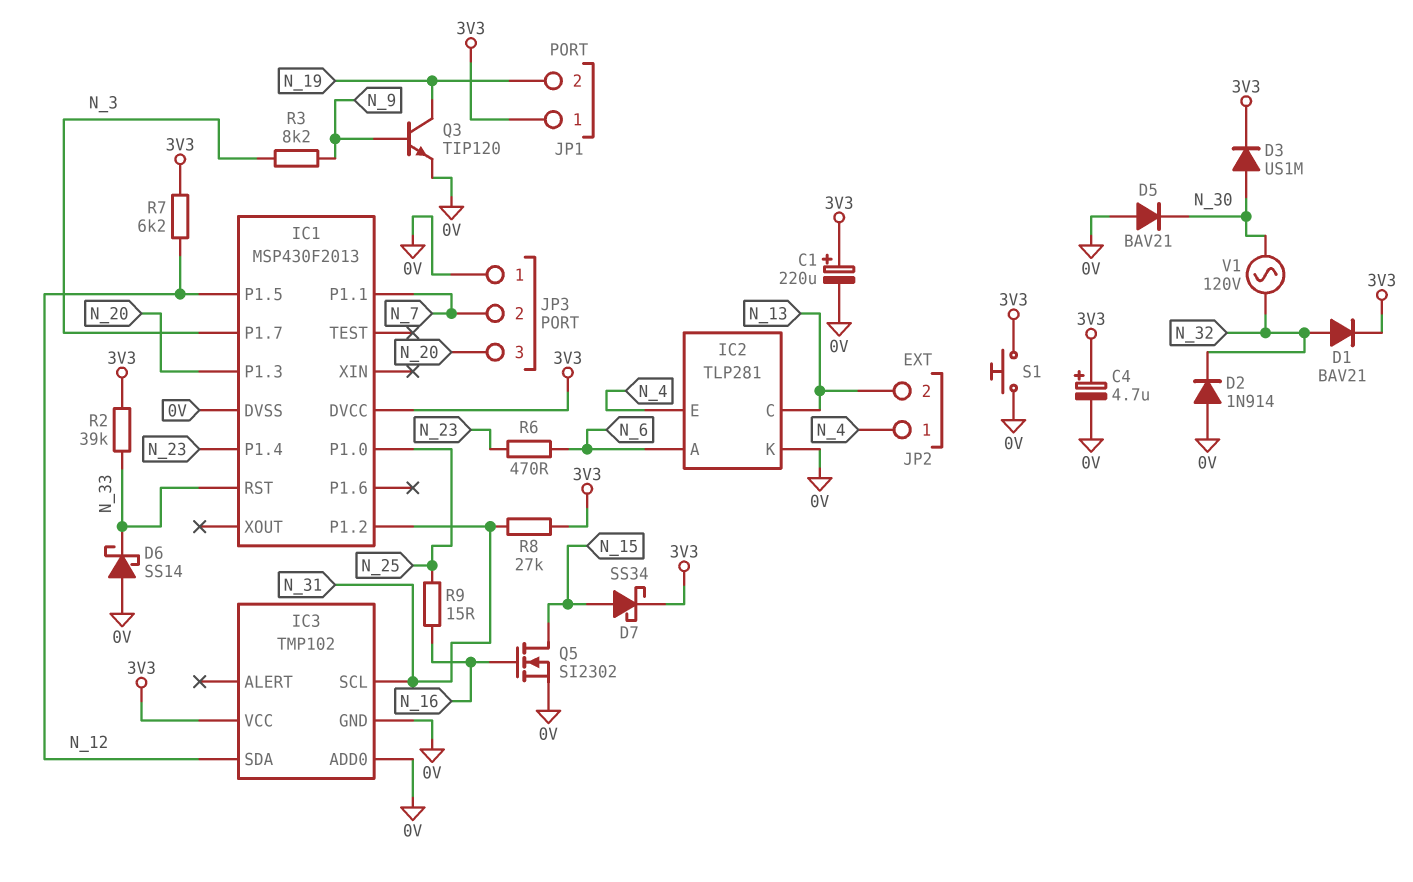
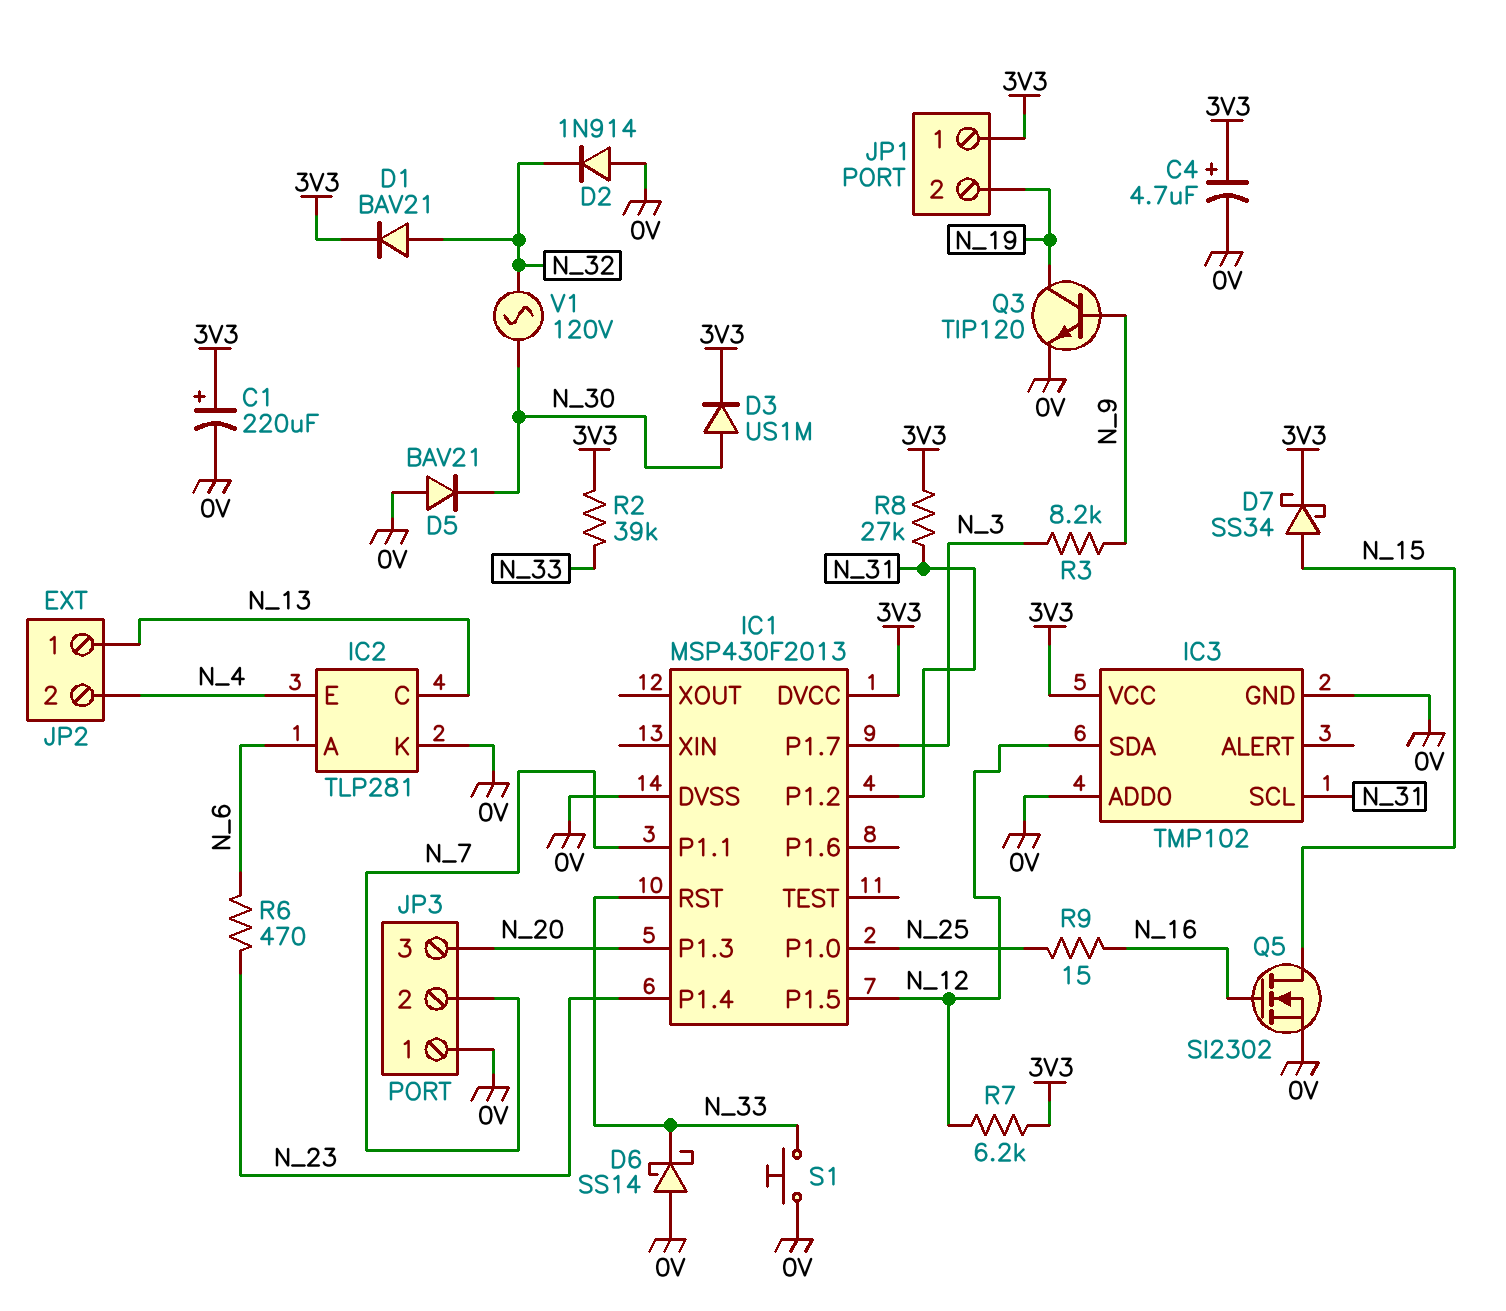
JP2 pin 1: N_4 -> N_13
JP2 pin 2: N_13 -> N_4
S1: button (0V, 3V3) -> button (0V, N_33)

